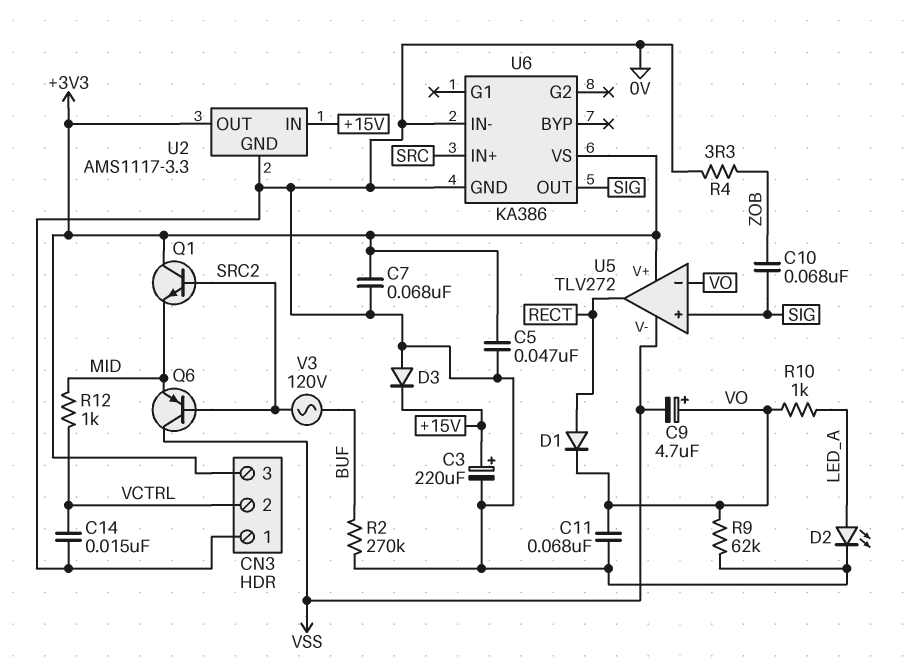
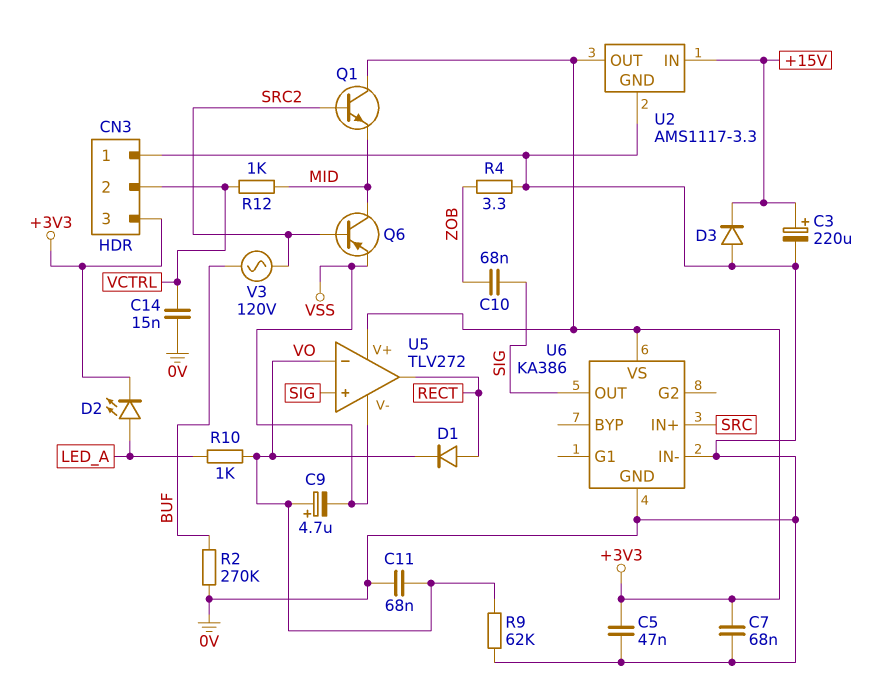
D2: LED (A LED_A, K 0V) -> LED (A LED_A, K +3V3)
Q6: PNP (B SRC2, C VSS, E MID) -> PNP (B SRC2, C MID, E VSS)

